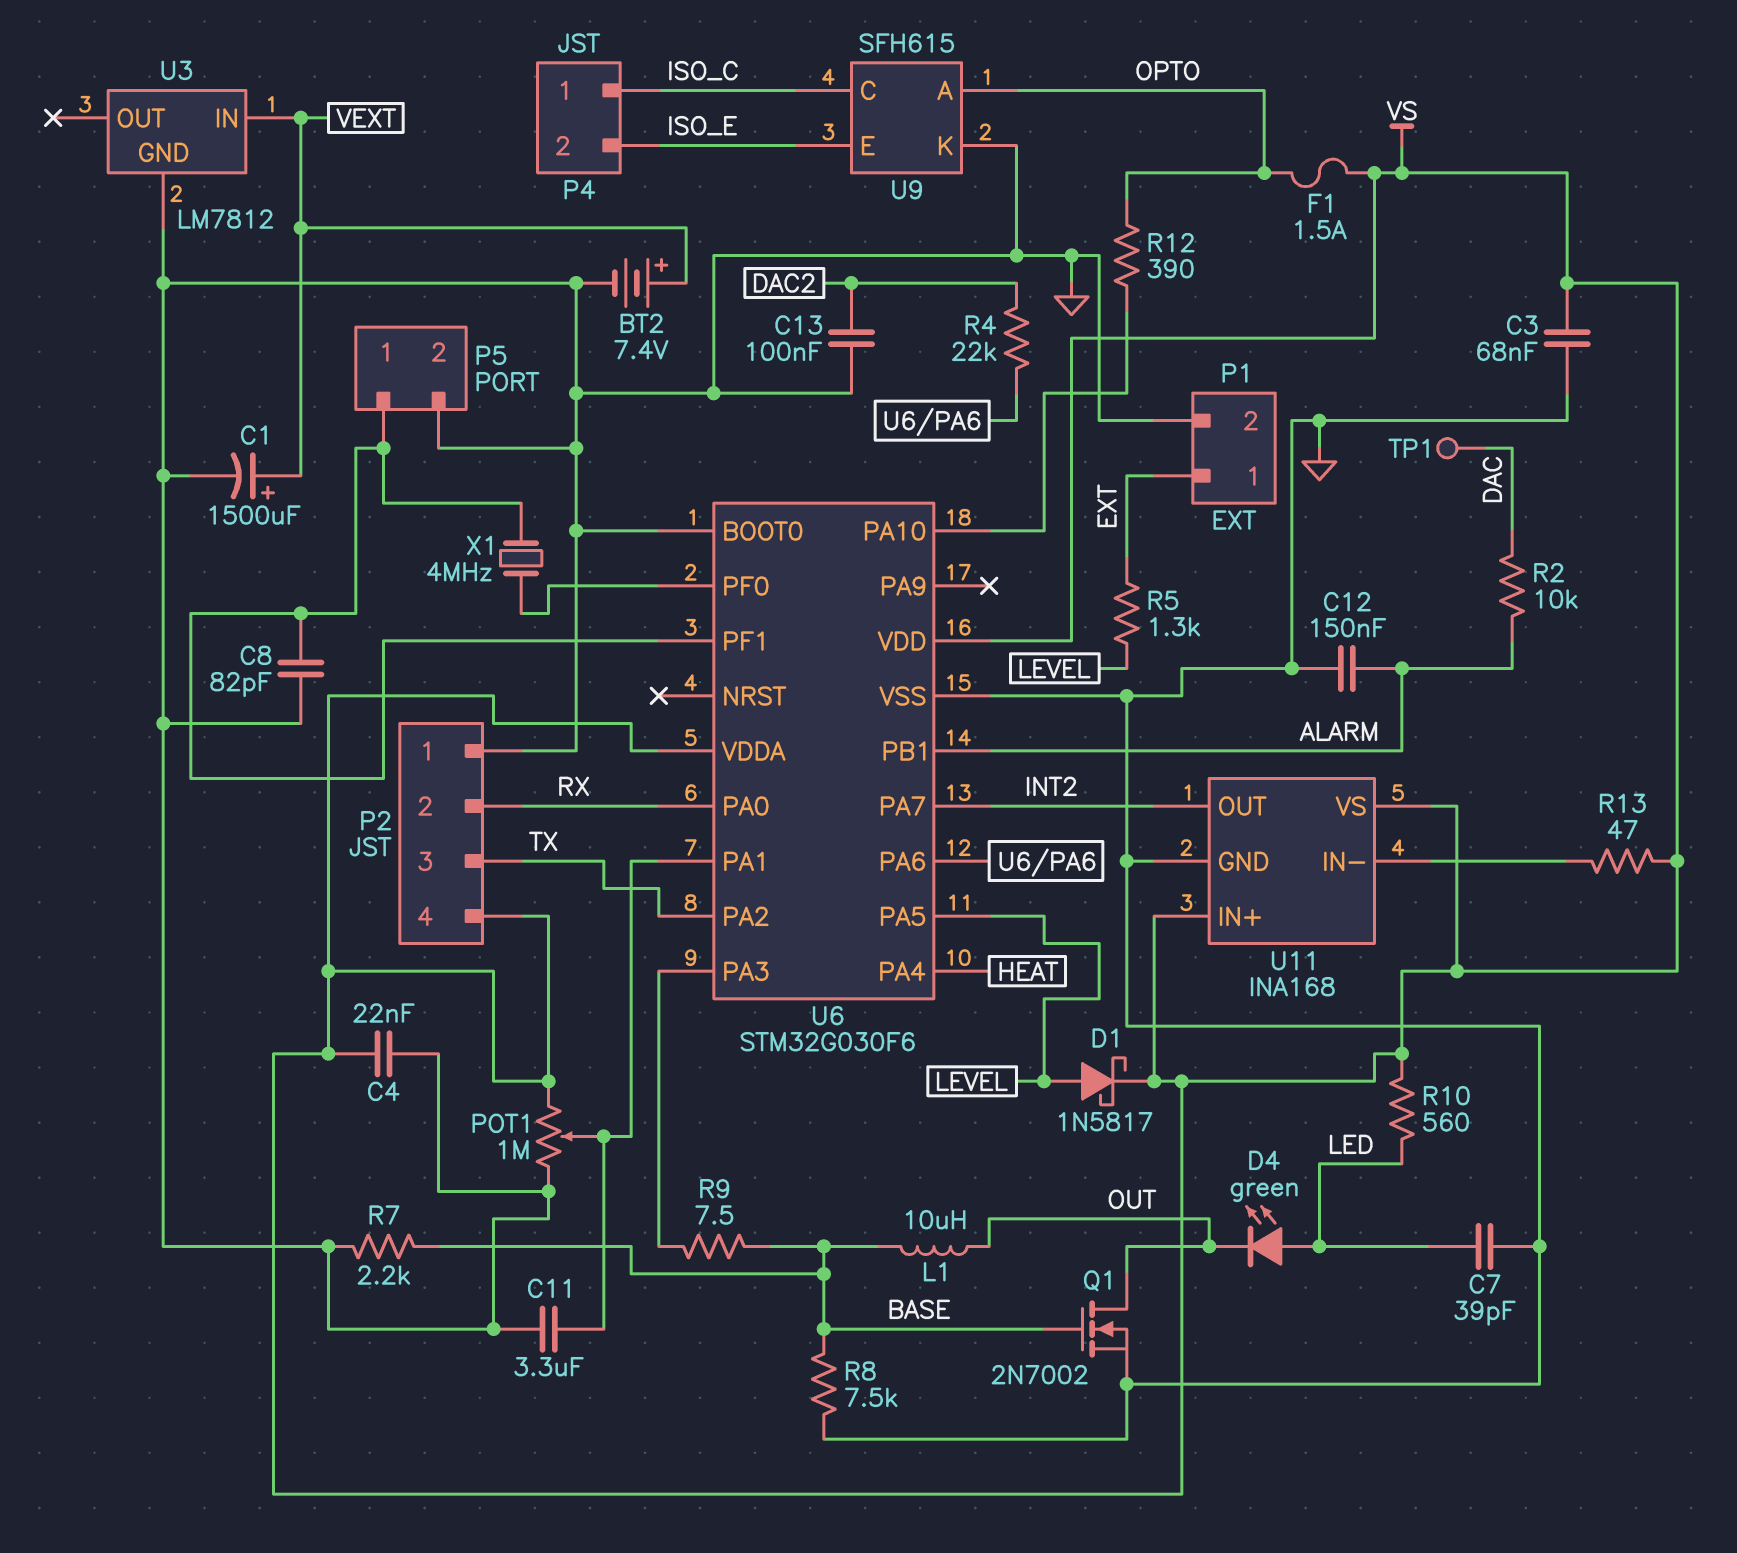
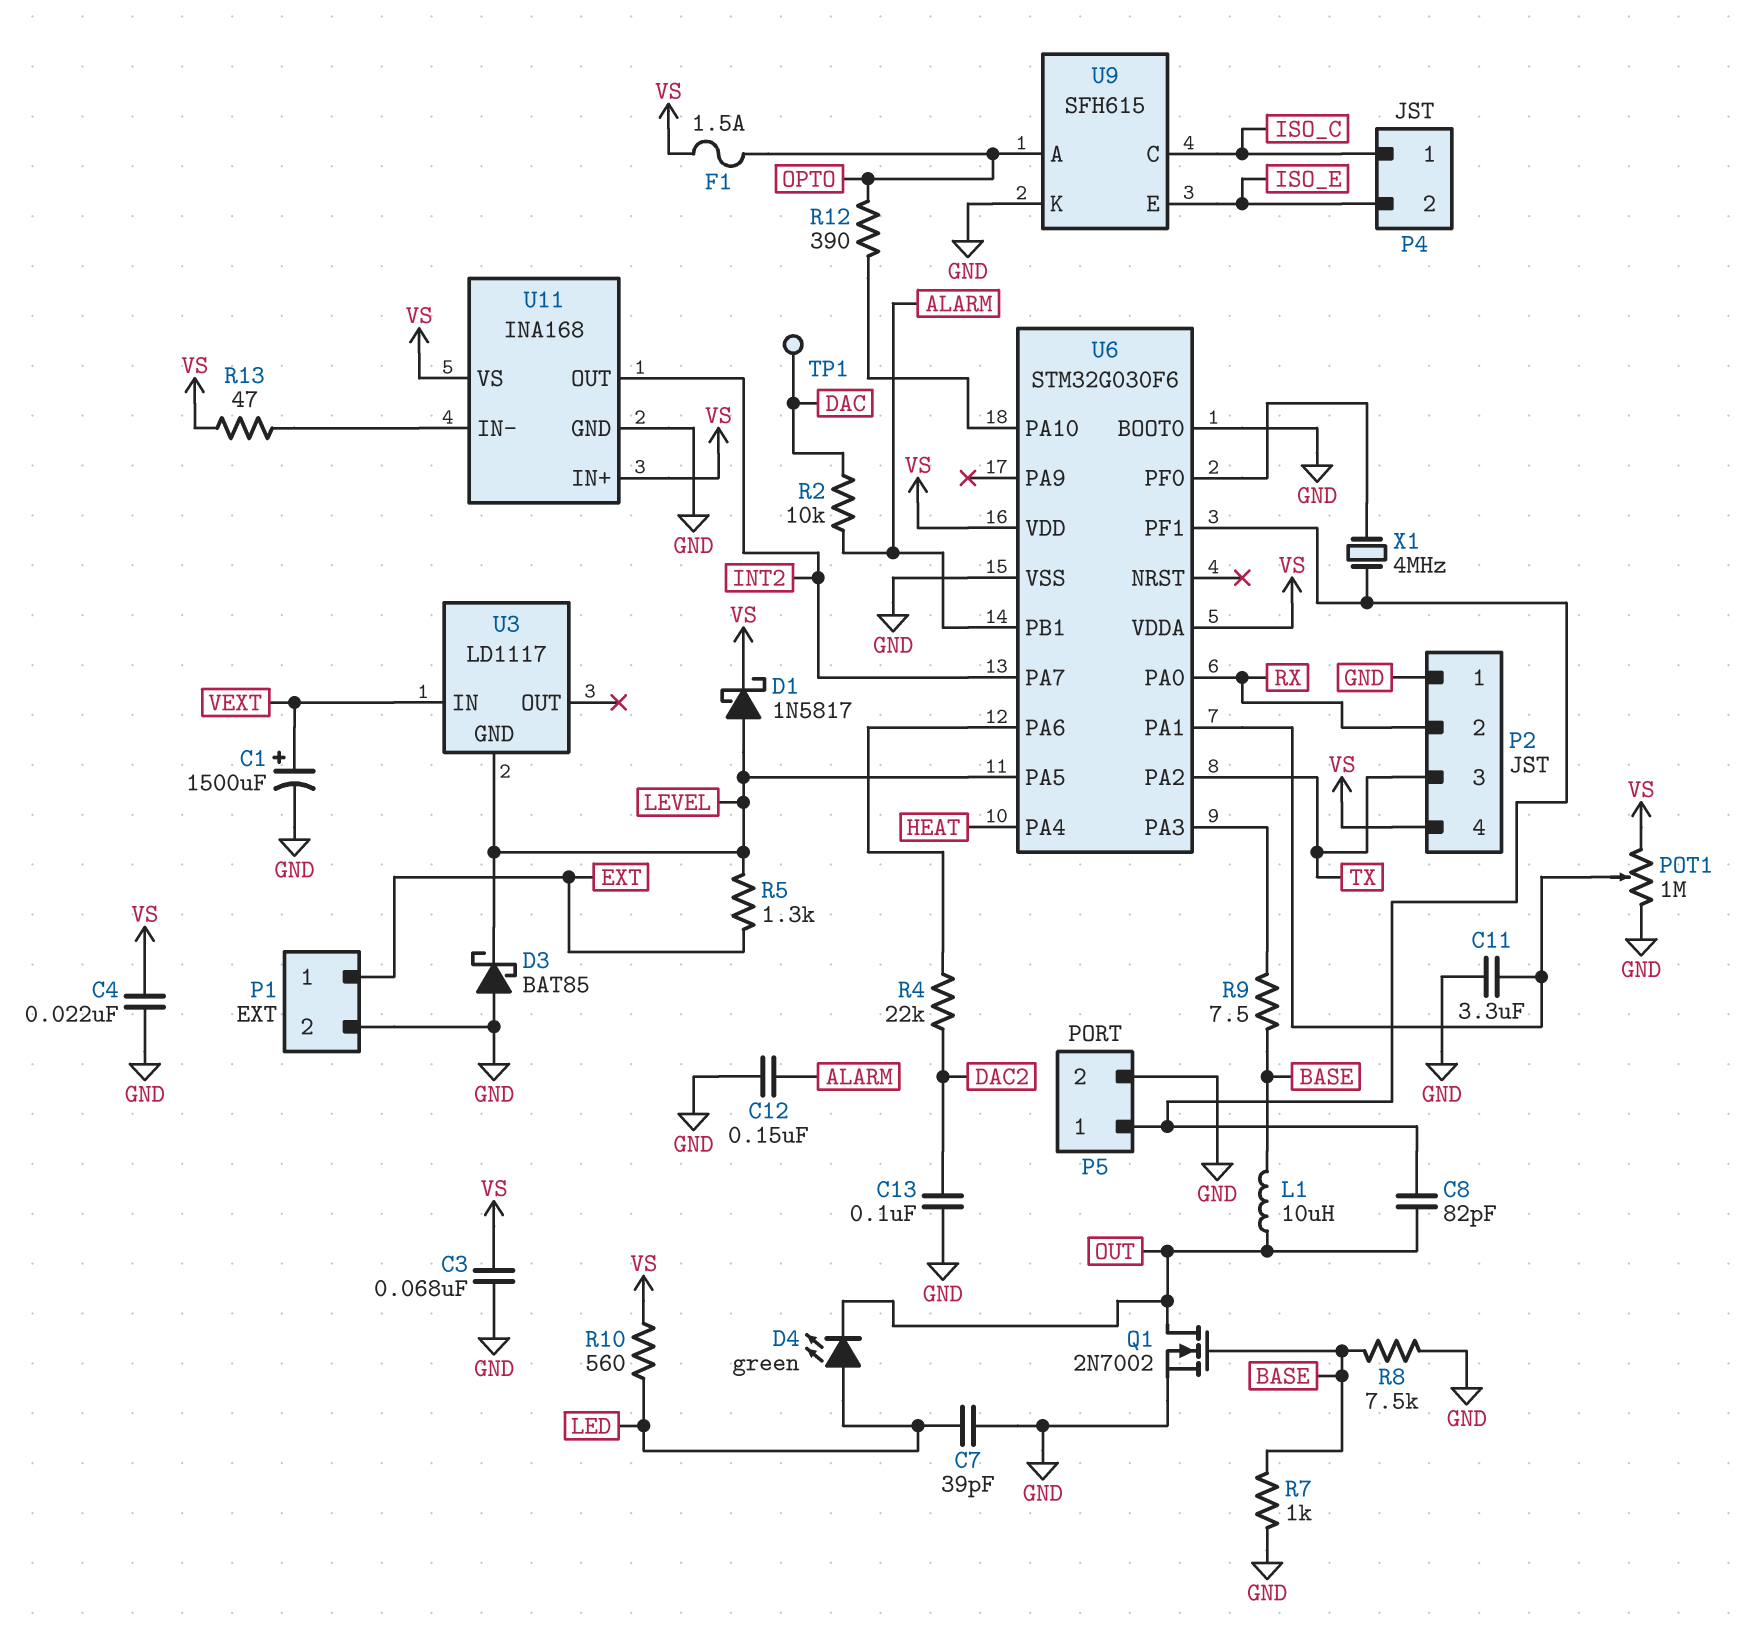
BT2: 7.4V (plus VEXT, minus GND) -> none
C8: 82pF (GND, P5/1) -> 82pF (OUT, P5/1)
D3: none -> schottky BAT85 (A GND, K LEVEL)
R7: 2.2k (BASE, GND) -> 1k (BASE, GND)
U3: LM7812 -> LD1117
U3 pin GND: GND -> LEVEL

